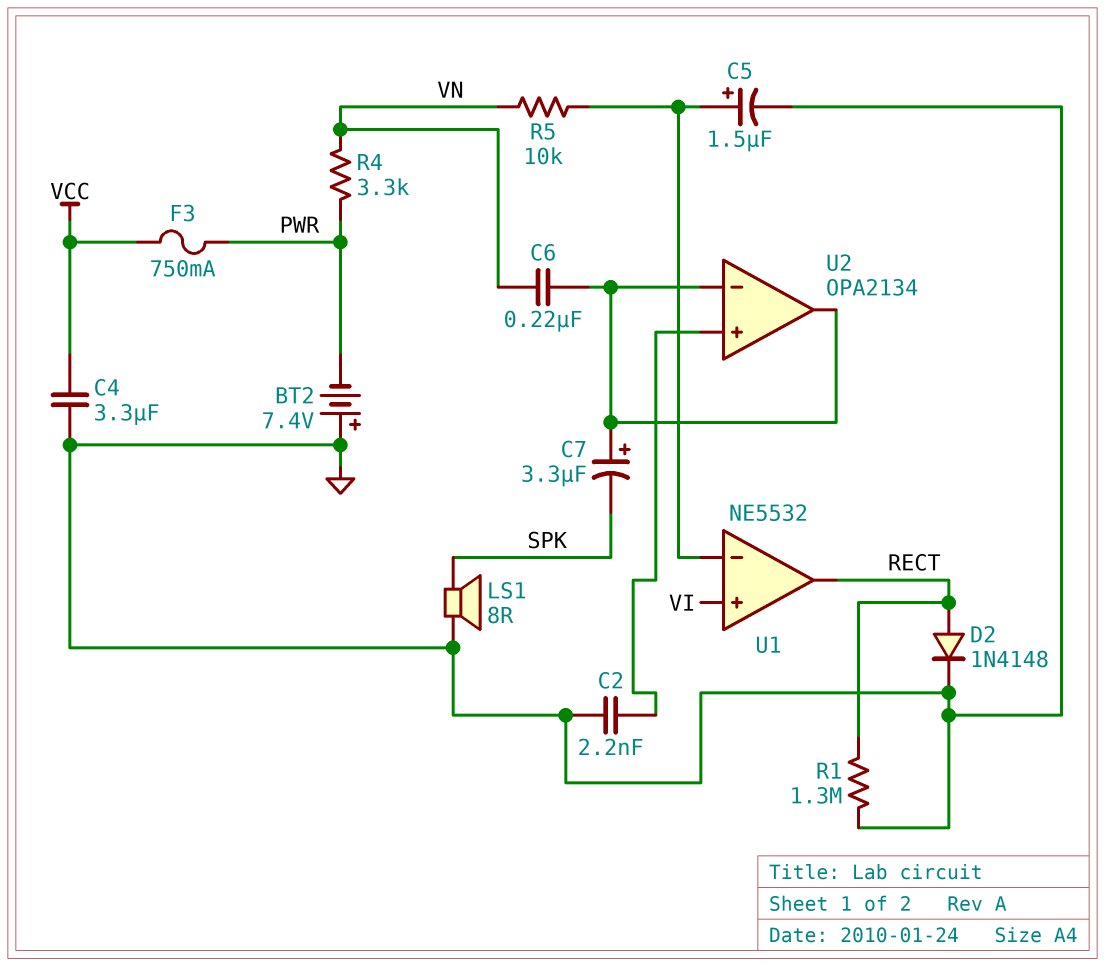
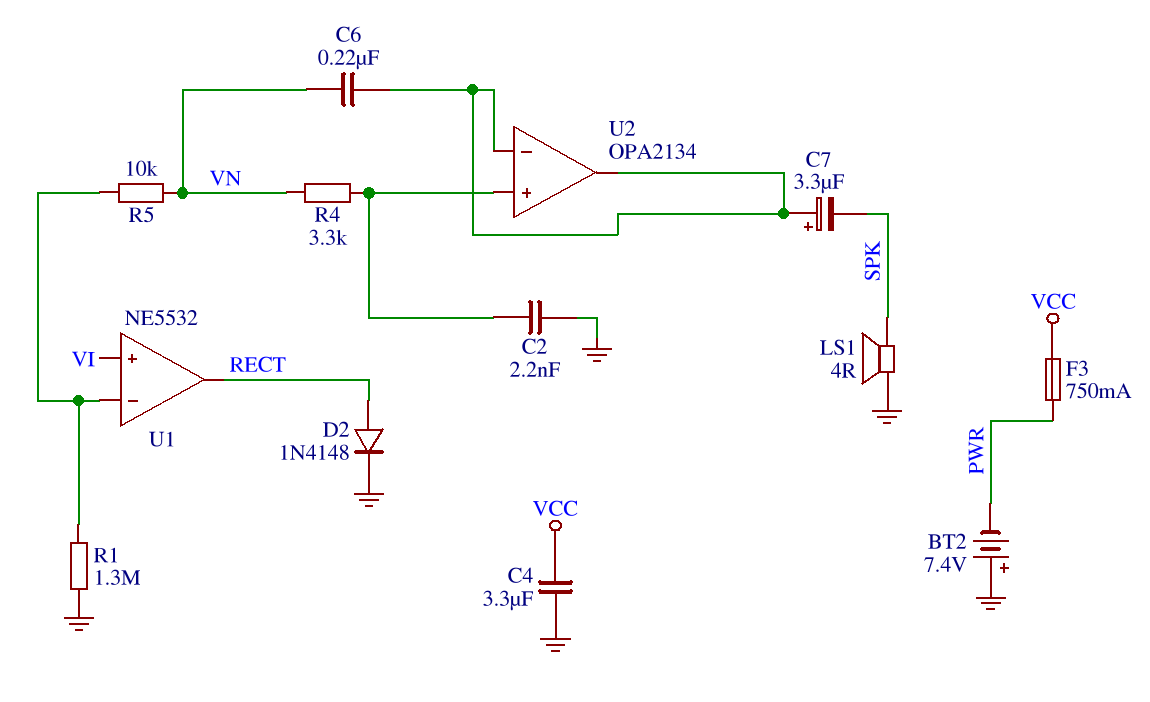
C5: 1.5uF (plus U1/in-, minus GND) -> none
LS1: speaker 8R (GND, SPK) -> speaker 4R (GND, SPK)
R1: 1.3M (GND, RECT) -> 1.3M (GND, U1/in-)
R4: 3.3k (PWR, VN) -> 3.3k (U2/in+, VN)

